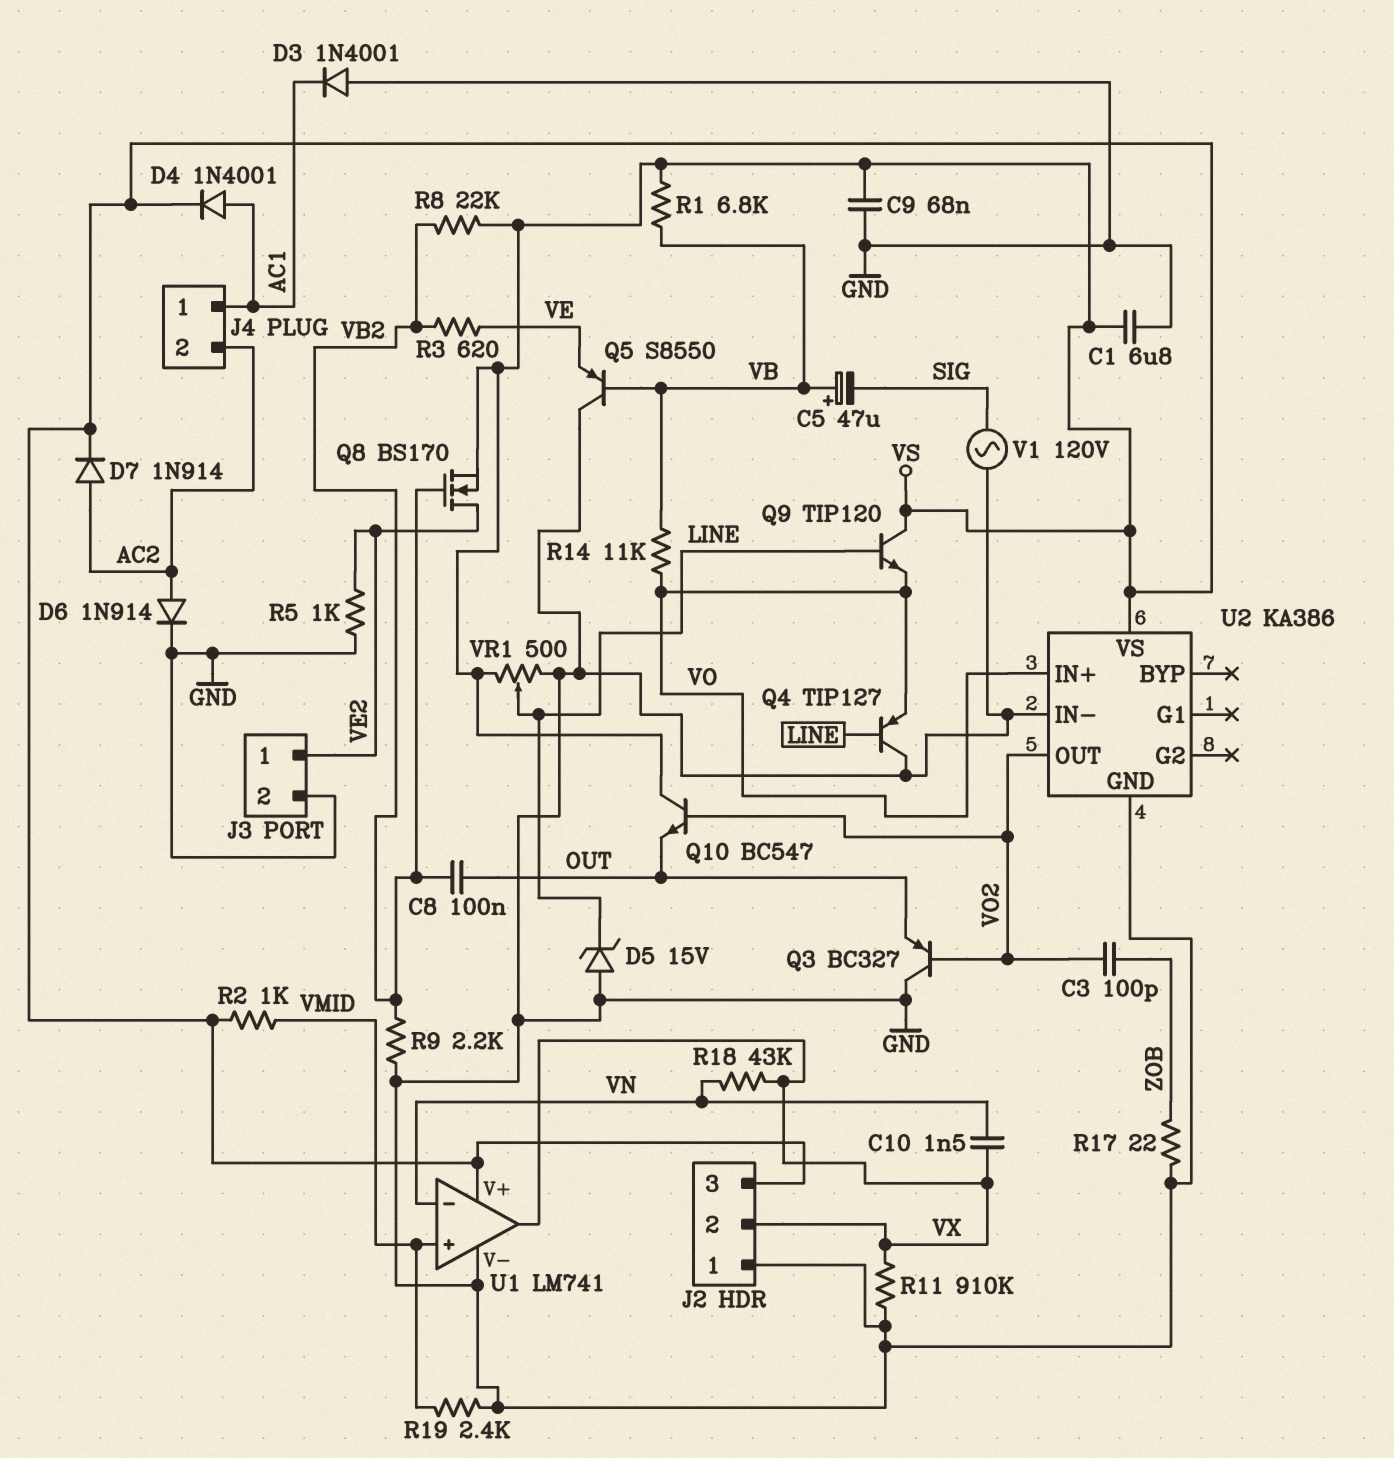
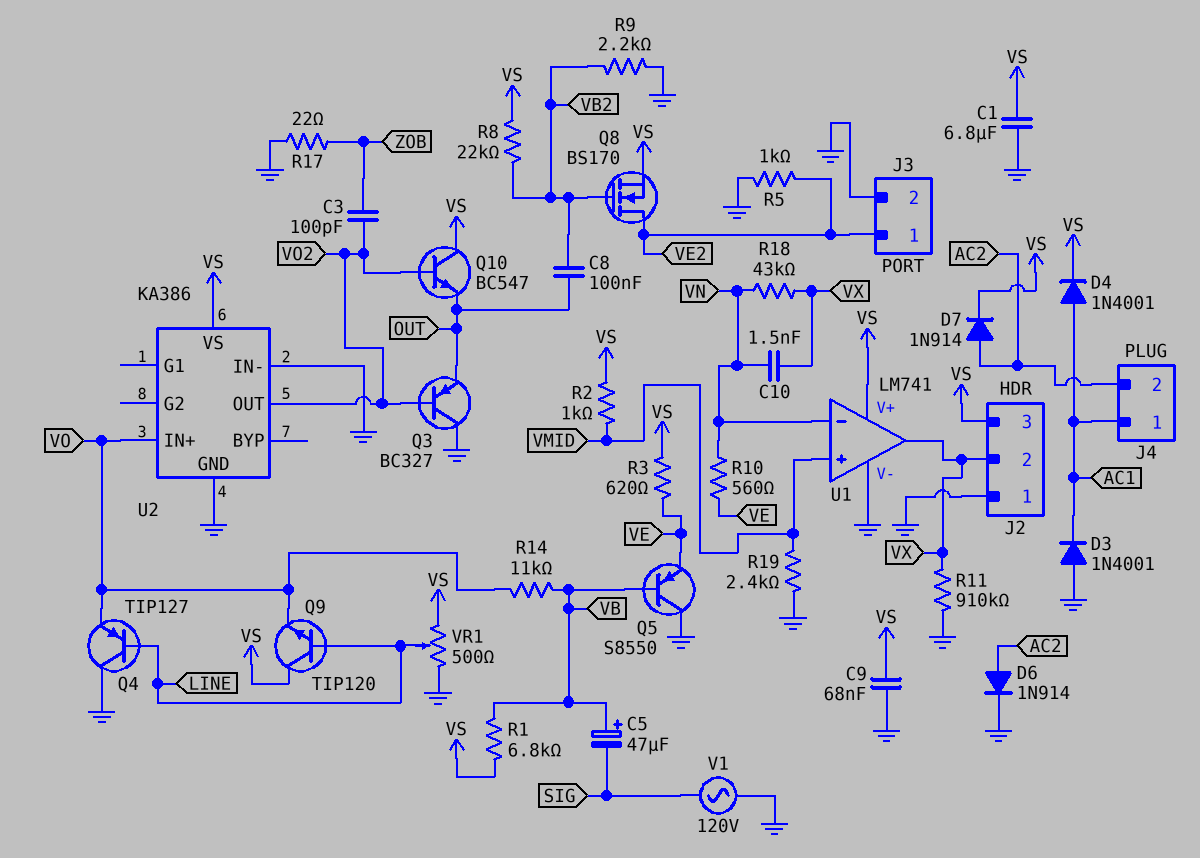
D5: zener 15V (A GND, K LINE) -> none
R3: 620 (VB2, VE) -> 620 (VE, VS)
R10: none -> 560 (VE, VN)

